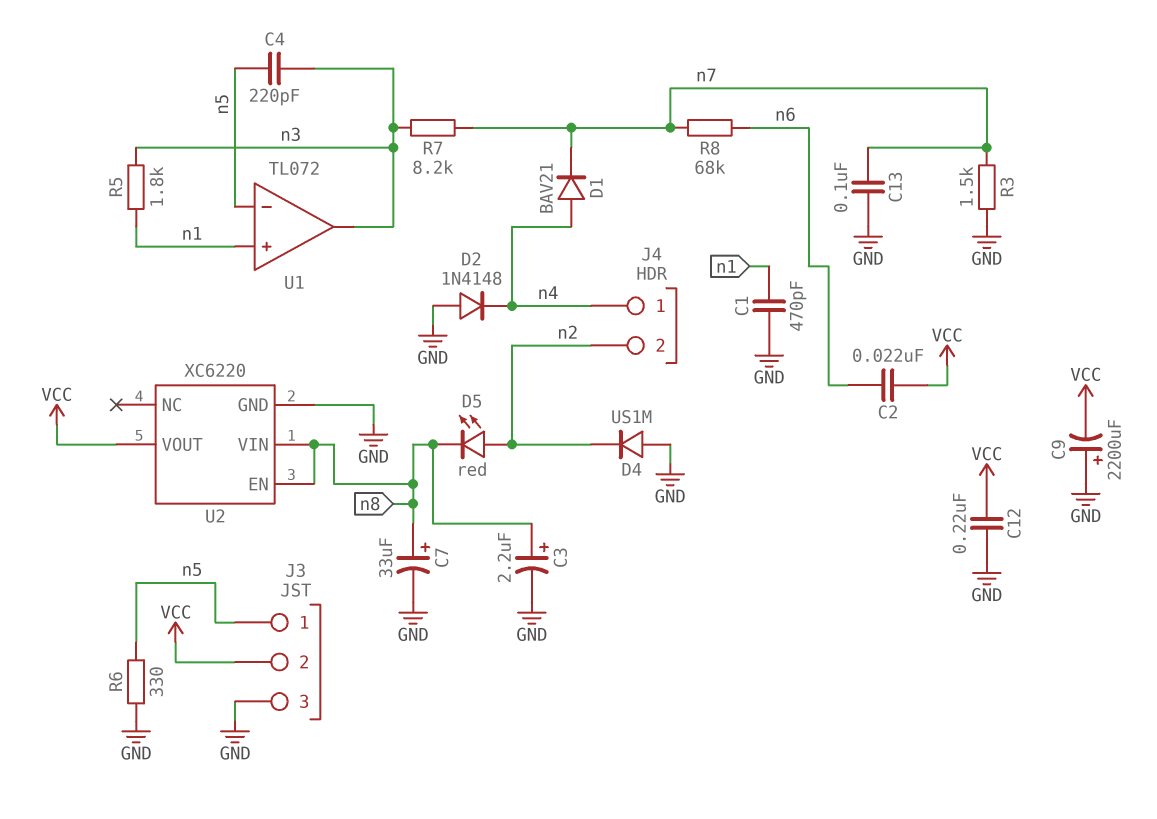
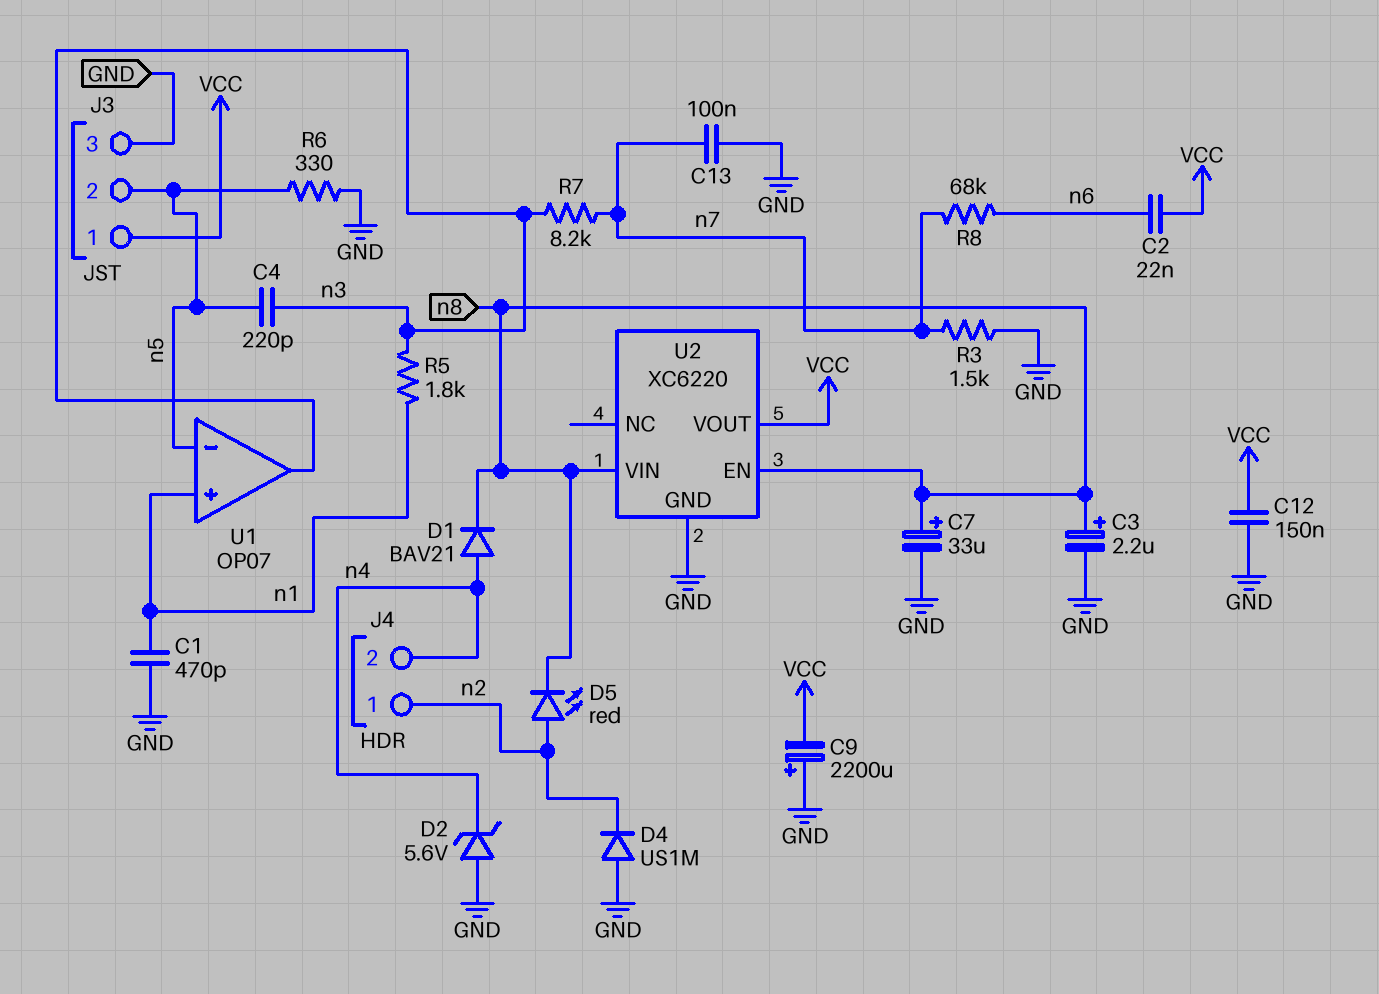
C12: 220nF (GND, VCC) -> 150nF (GND, VCC)
D1: diode BAV21 (A n4, K n7) -> diode BAV21 (A n4, K n8)
D2: diode 1N4148 (A GND, K n4) -> zener 5.6V (A GND, K n4)
J3 pin 1: n5 -> VCC
J3 pin 2: VCC -> n5
J4 pin 1: n4 -> n2
J4 pin 2: n2 -> n4
U1: TL072 -> OP07

